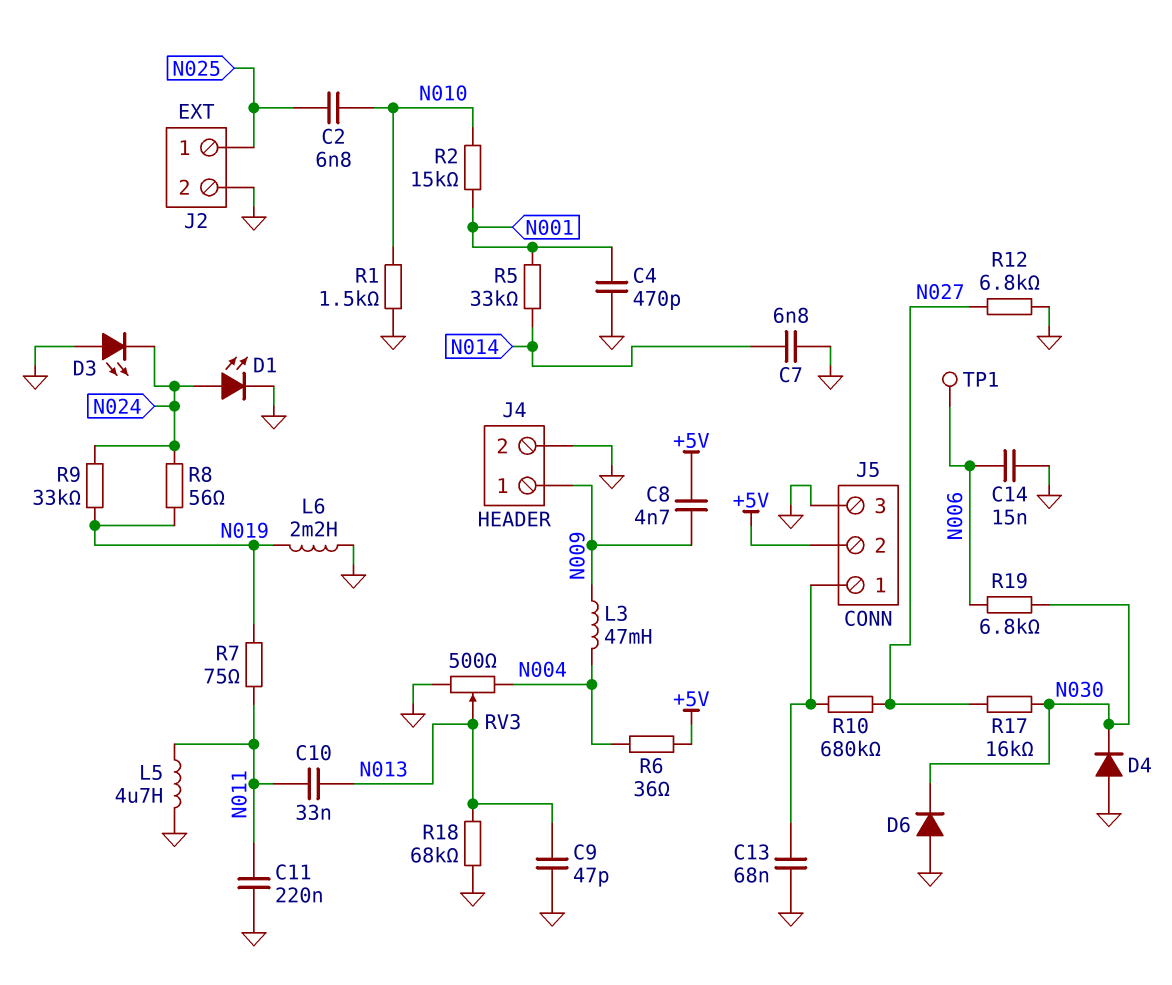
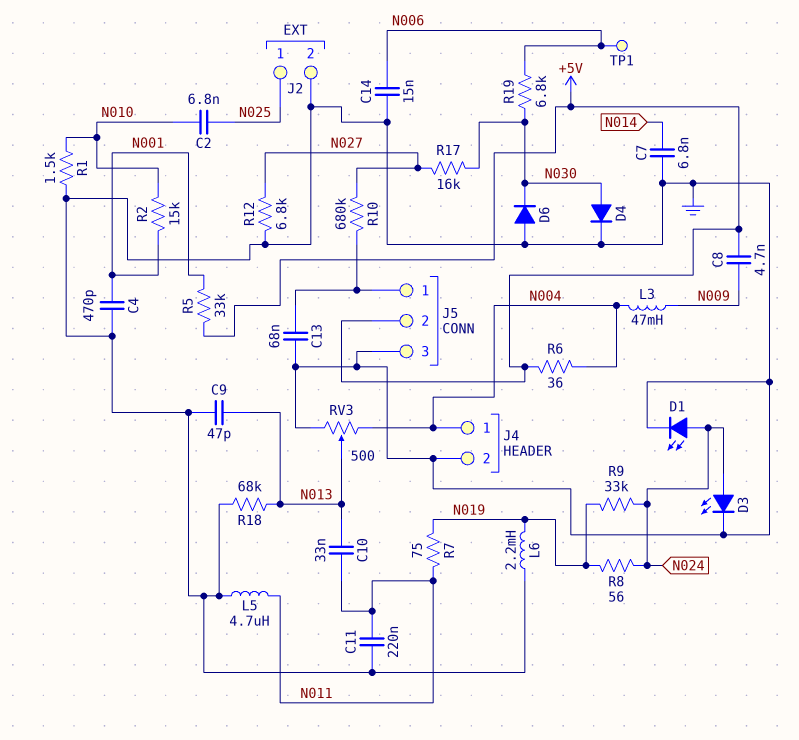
D3: LED (A GND, K N024) -> LED (A N024, K GND)
D4: diode (A GND, K N030) -> diode (A N030, K GND)
J4 pin 1: N009 -> N004
R5: 33k (N001, N014) -> 33k (+5V, N001)

